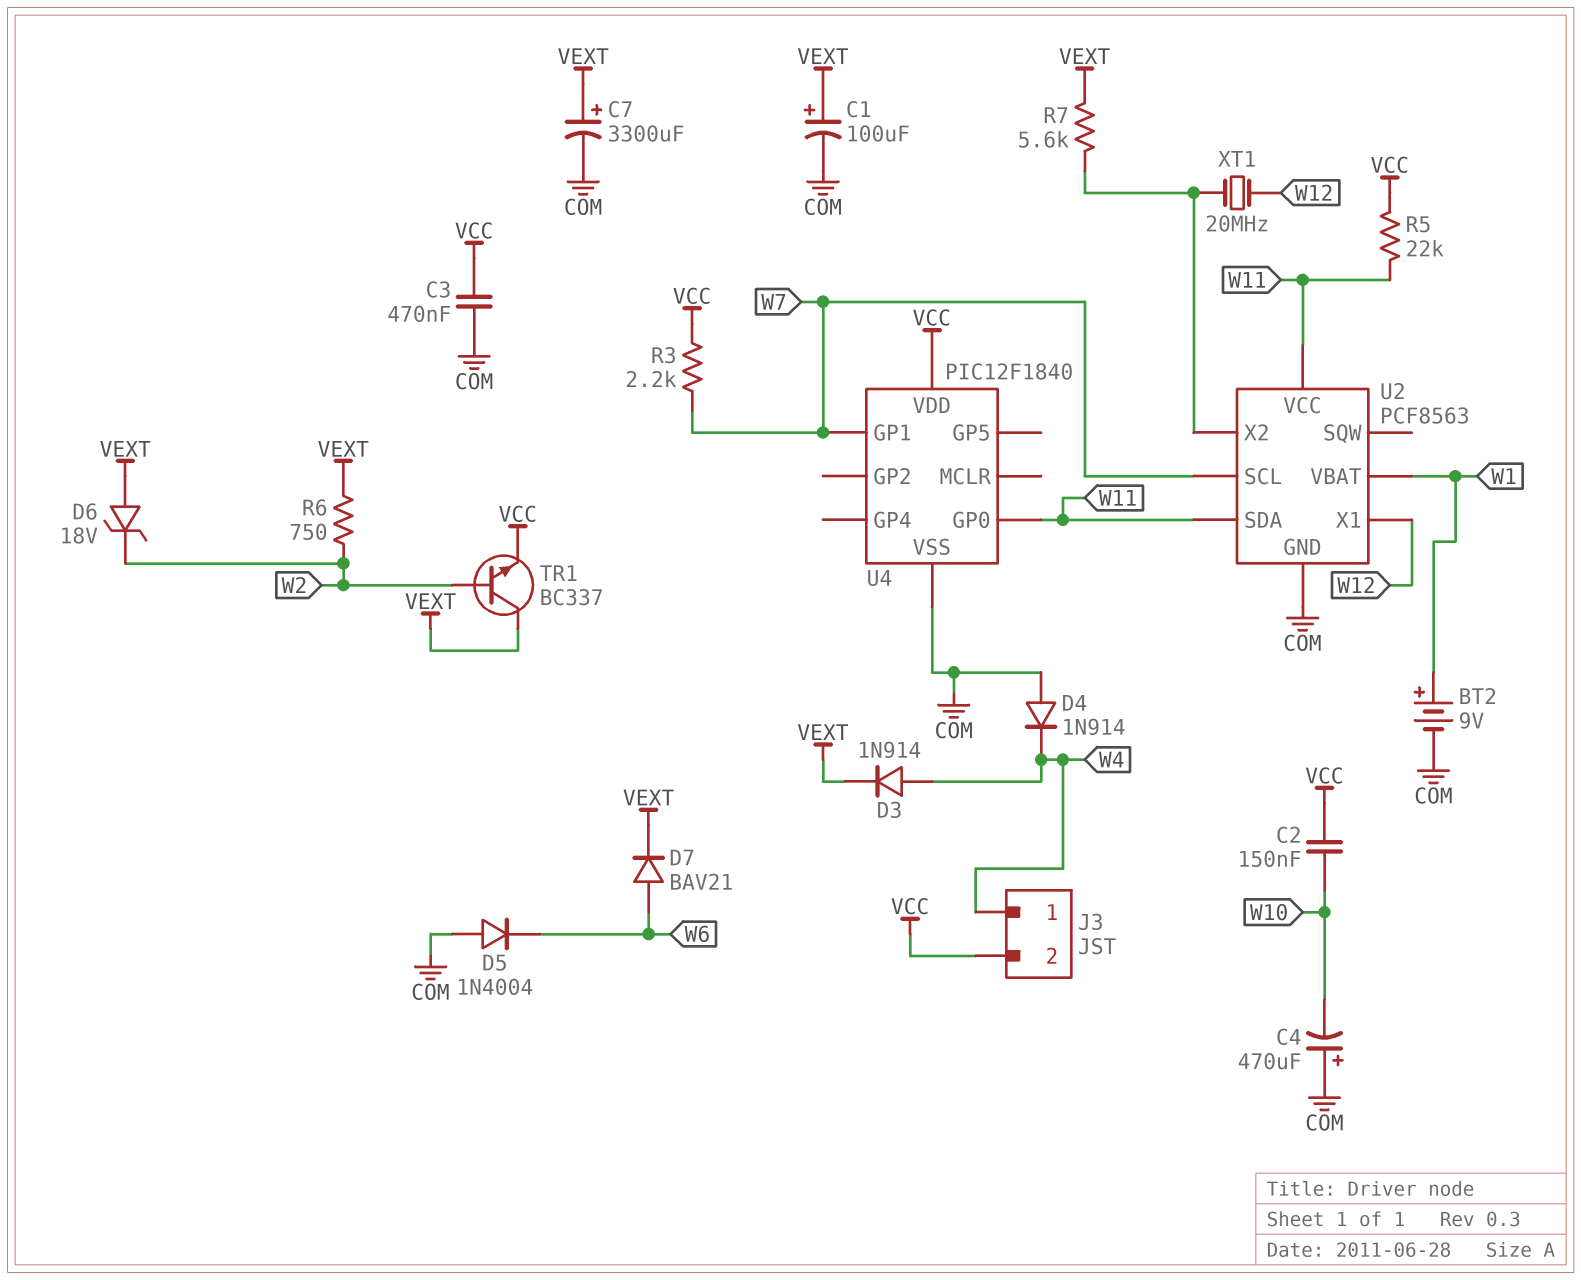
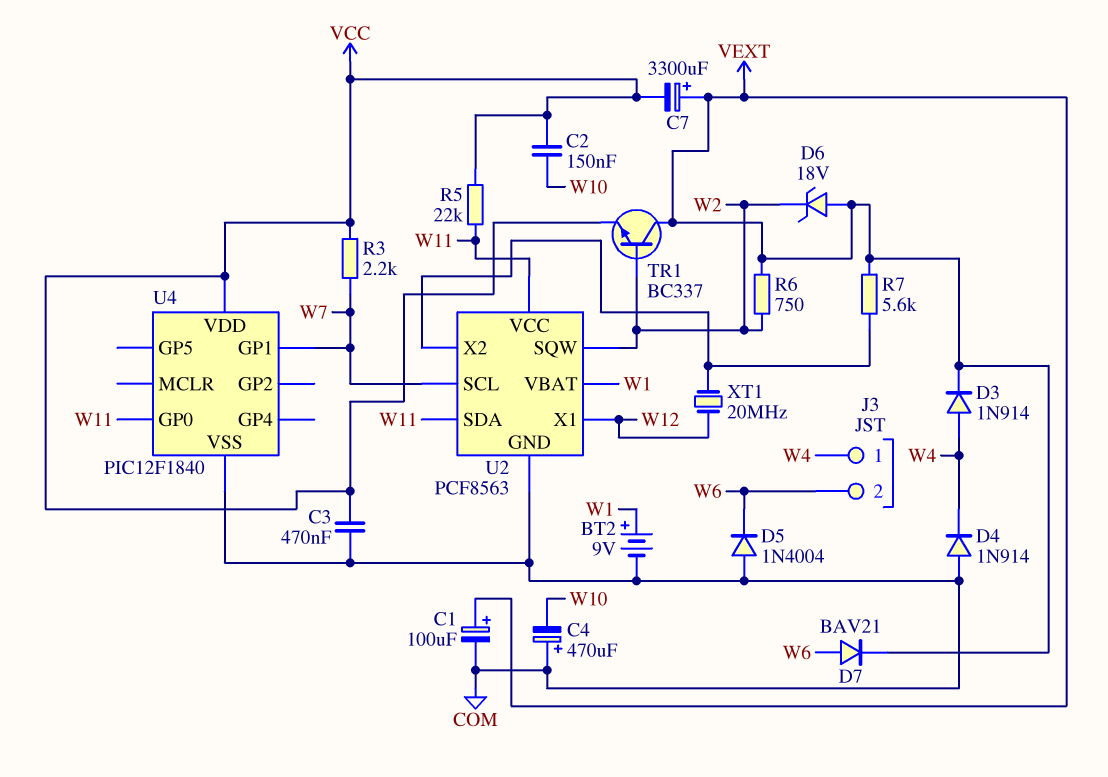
C7: 3300uF (plus VEXT, minus COM) -> 3300uF (plus VEXT, minus VCC)
J3 pin 2: VCC -> W6
U2 pin SQW: none -> W2

